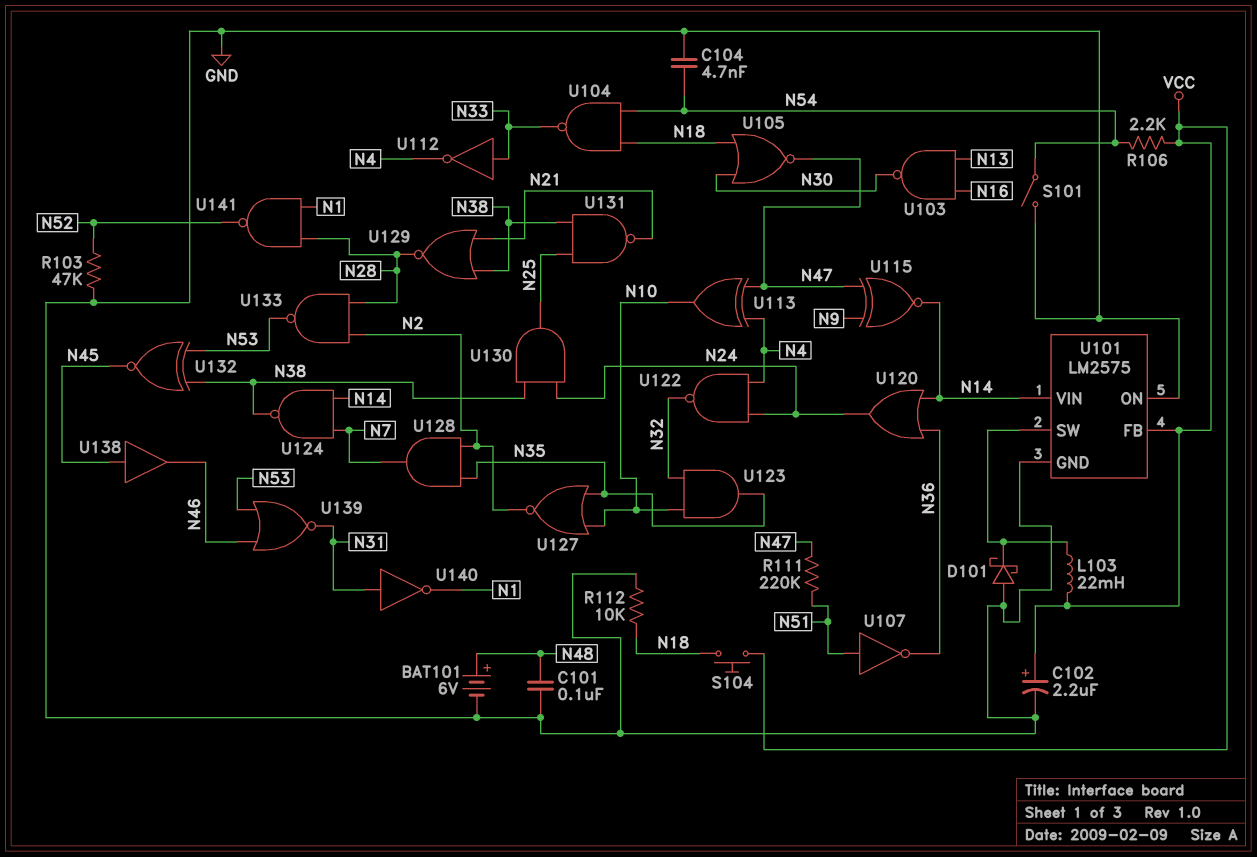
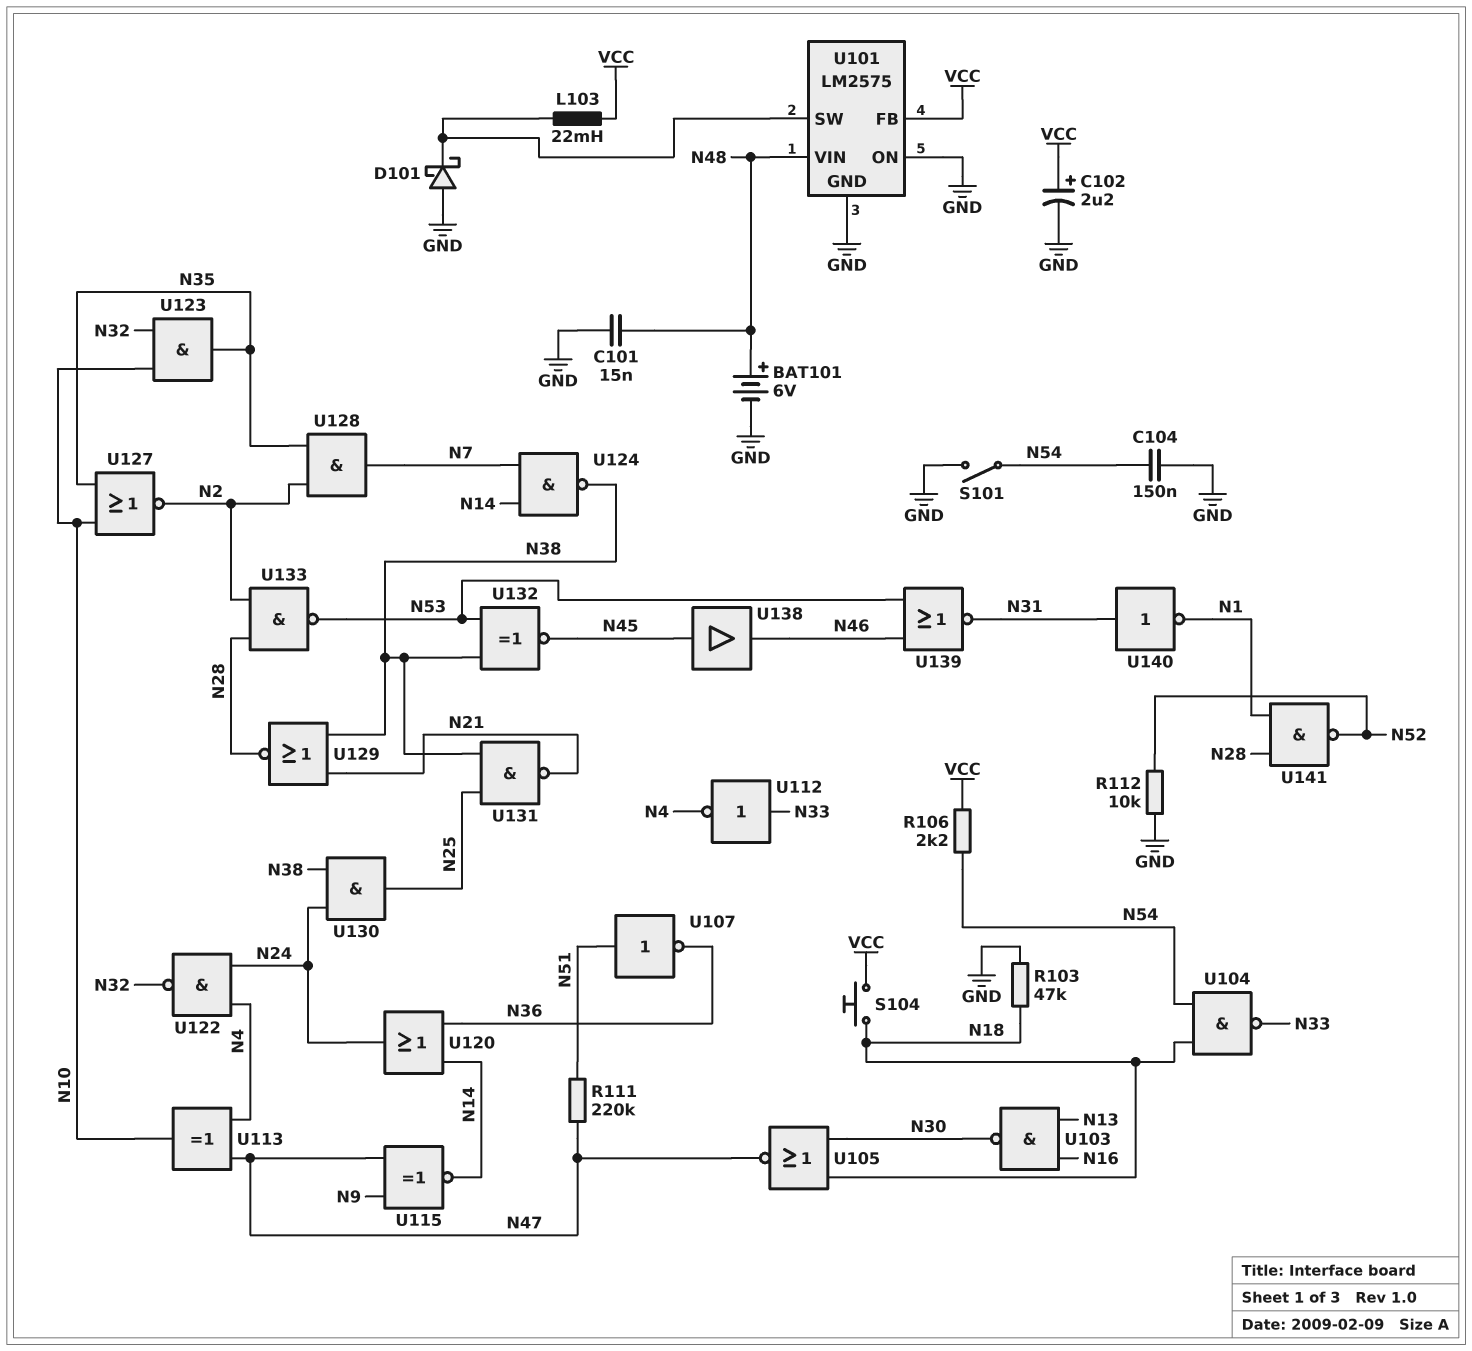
C101: 100nF (GND, N48) -> 15nF (GND, N48)
C104: 4.7nF (GND, N54) -> 150nF (GND, N54)
R103: 47k (GND, N52) -> 47k (GND, N18)
R112: 10k (GND, N18) -> 10k (GND, N52)
U101 pin VIN: N14 -> N48

